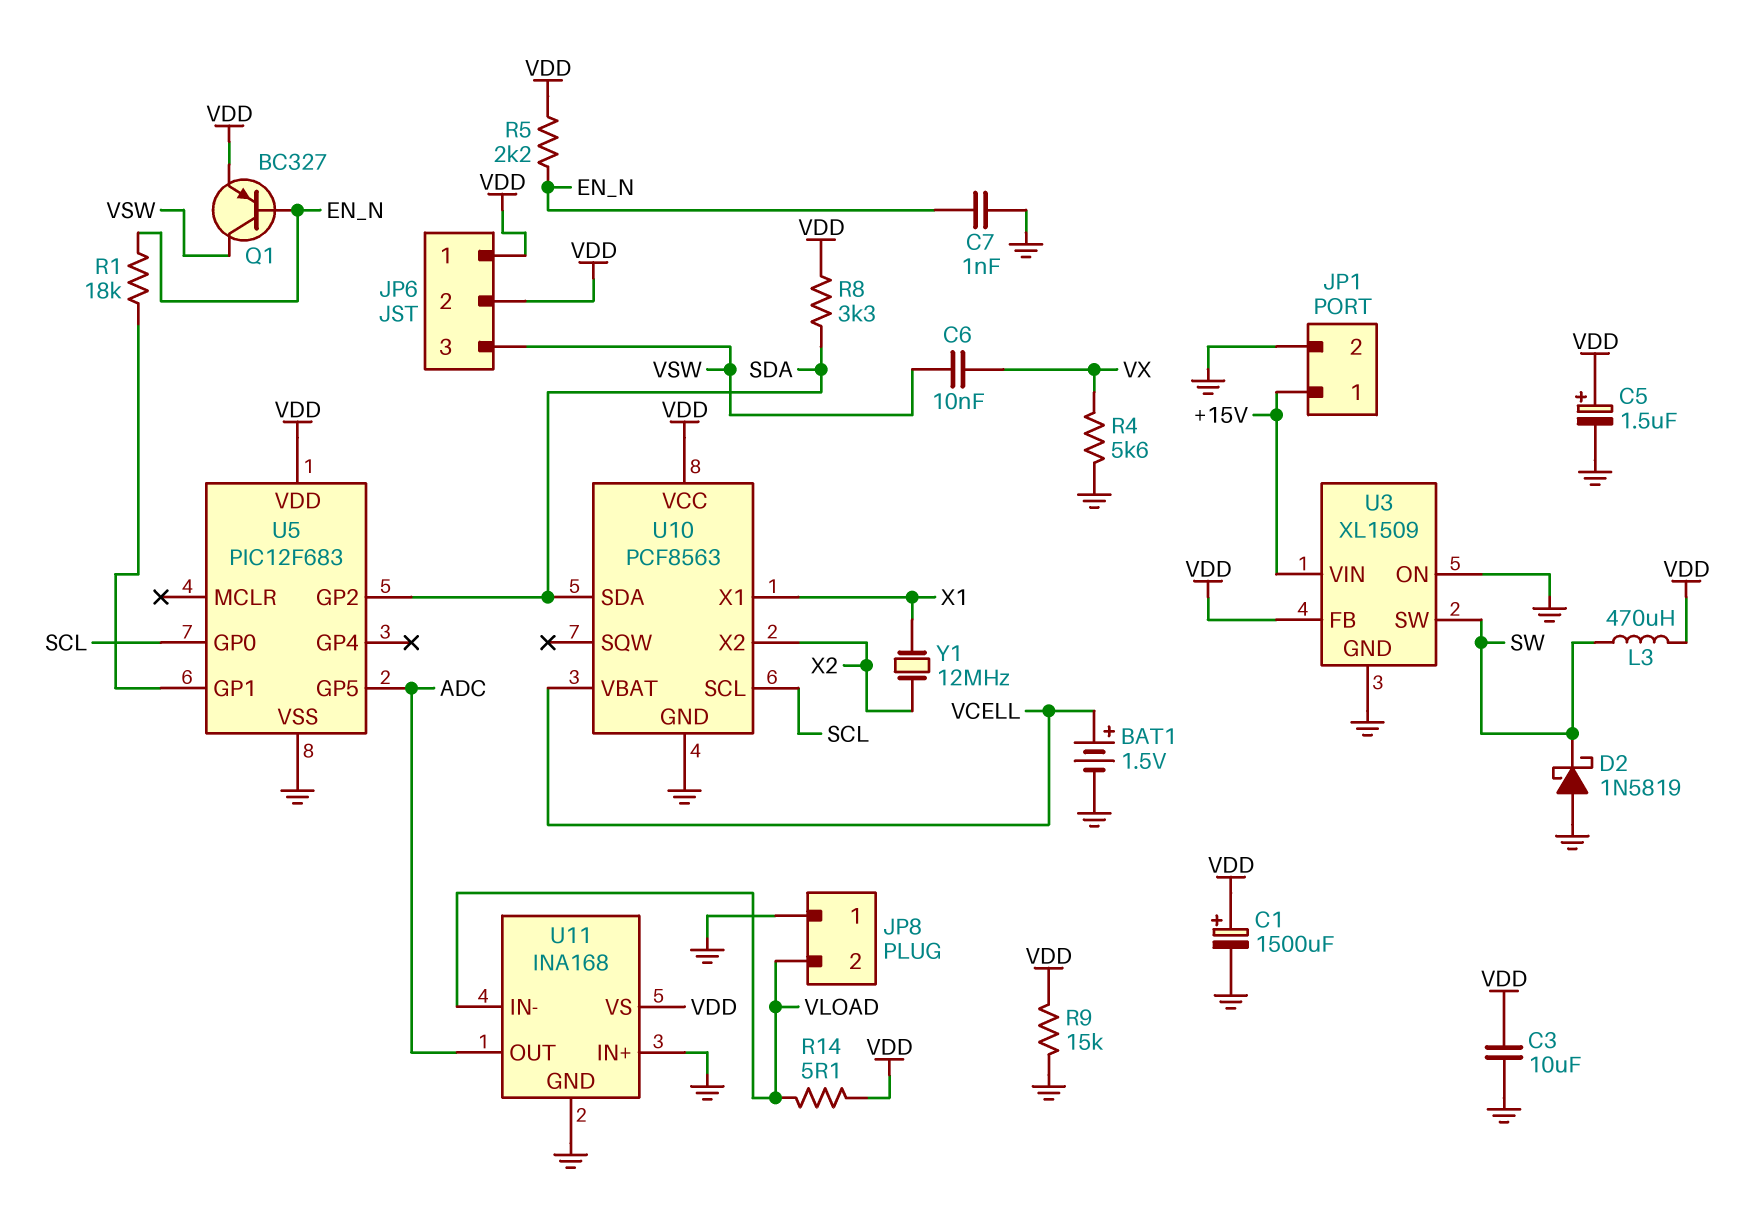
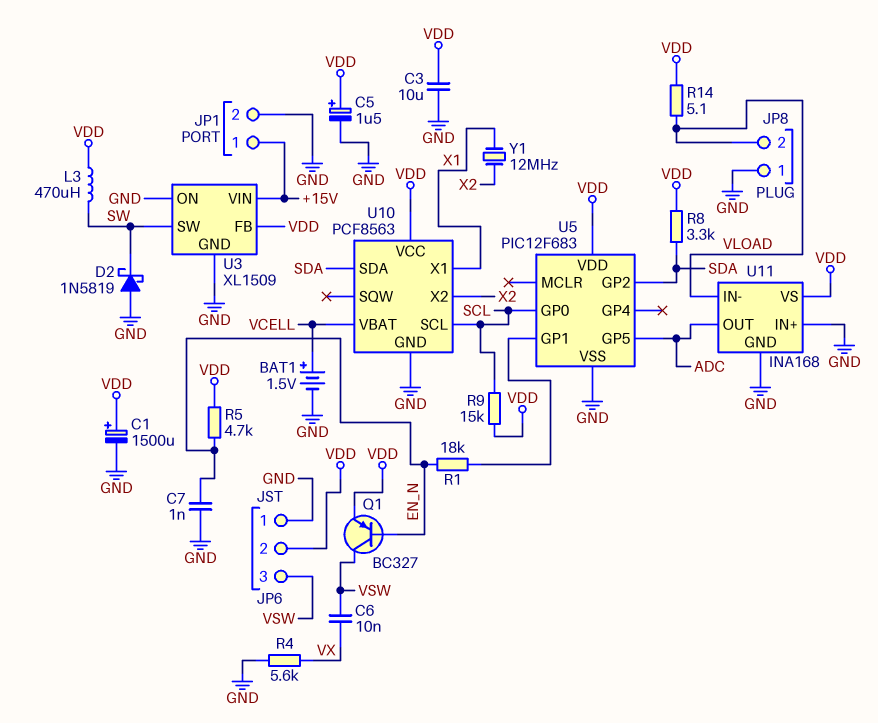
JP6 pin 1: VDD -> GND
R5: 2.2k (EN_N, VDD) -> 4.7k (EN_N, VDD)
R9: 15k (GND, VDD) -> 15k (SCL, VDD)

